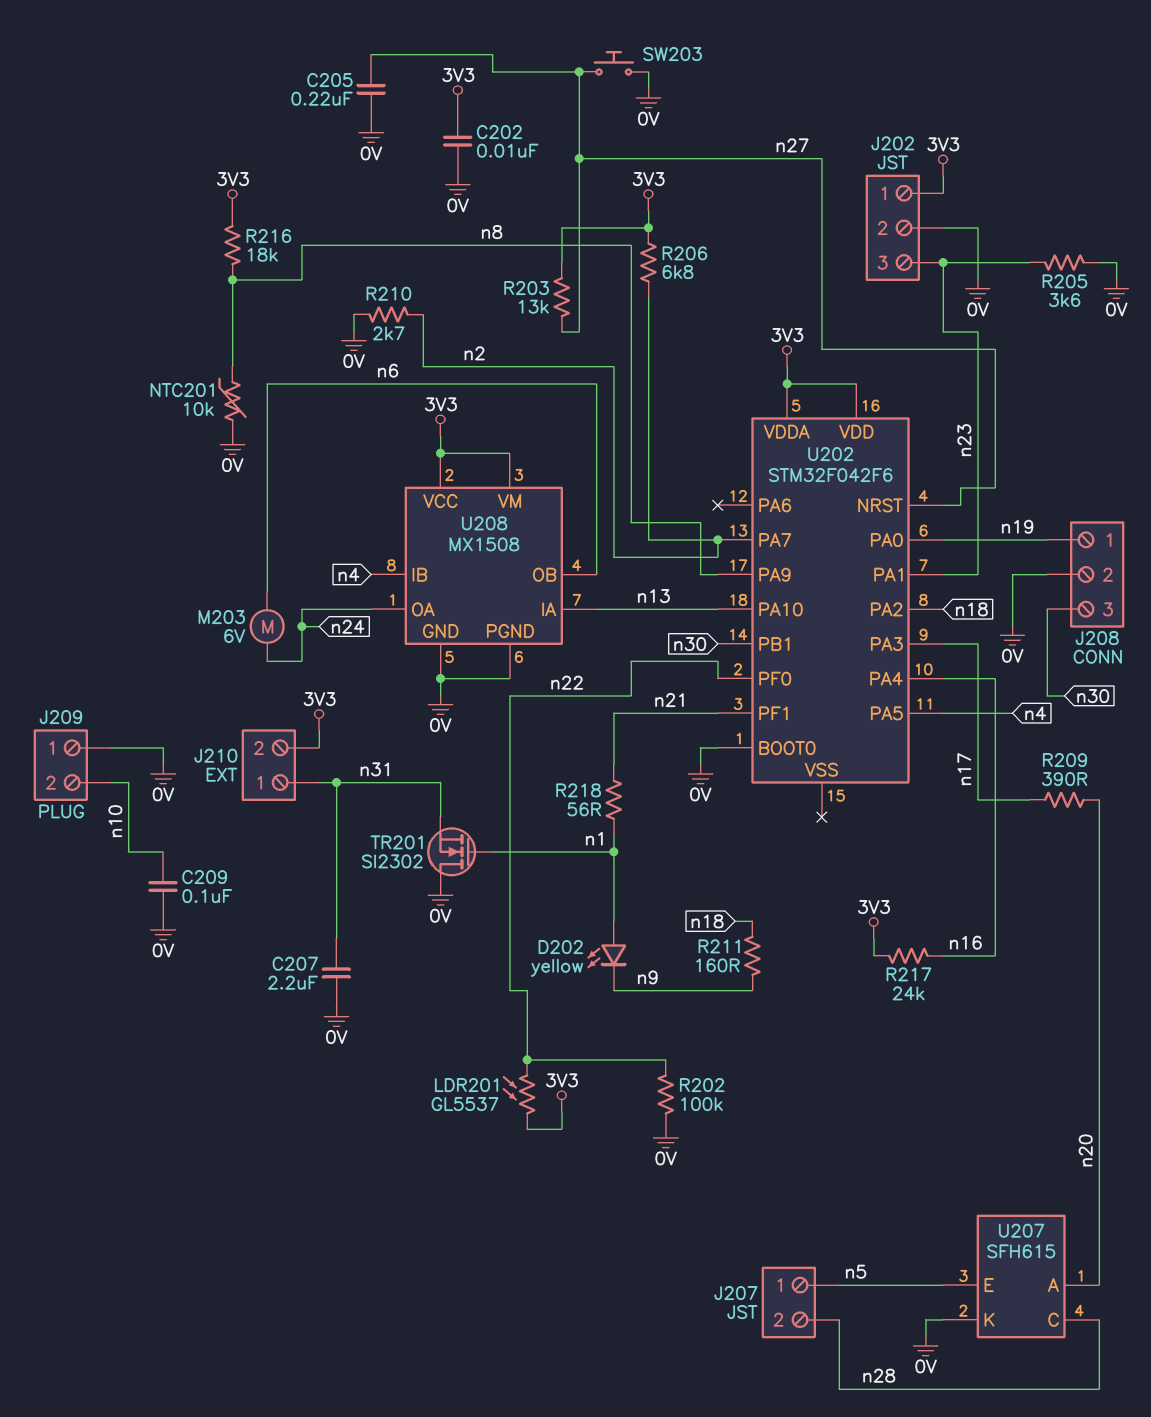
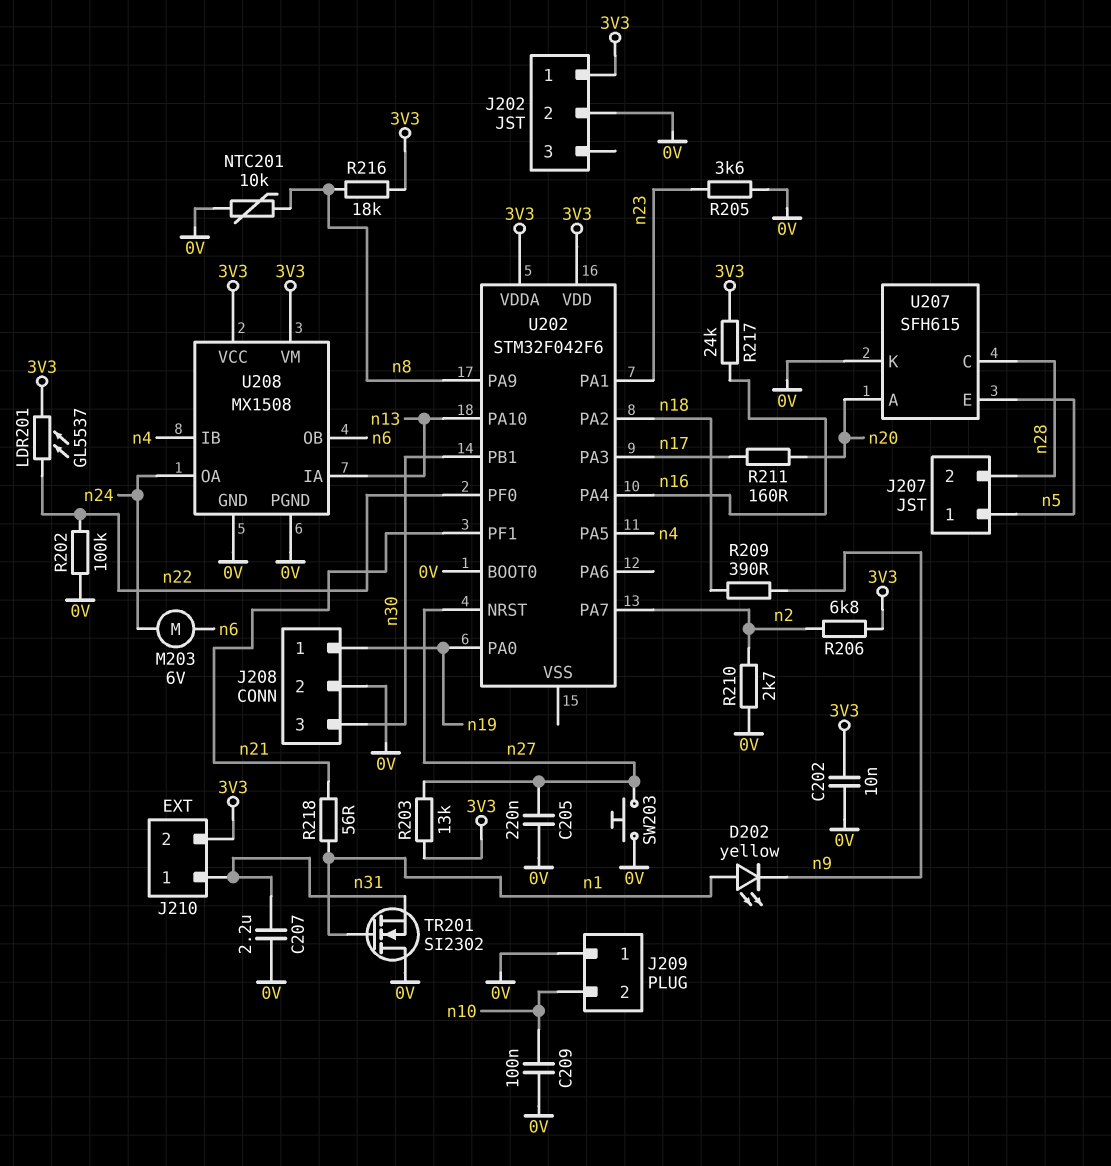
J202 pin 3: n23 -> none
R209: 390 (n17, n20) -> 390 (n9, n18)
R211: 160 (n9, n18) -> 160 (n17, n20)

